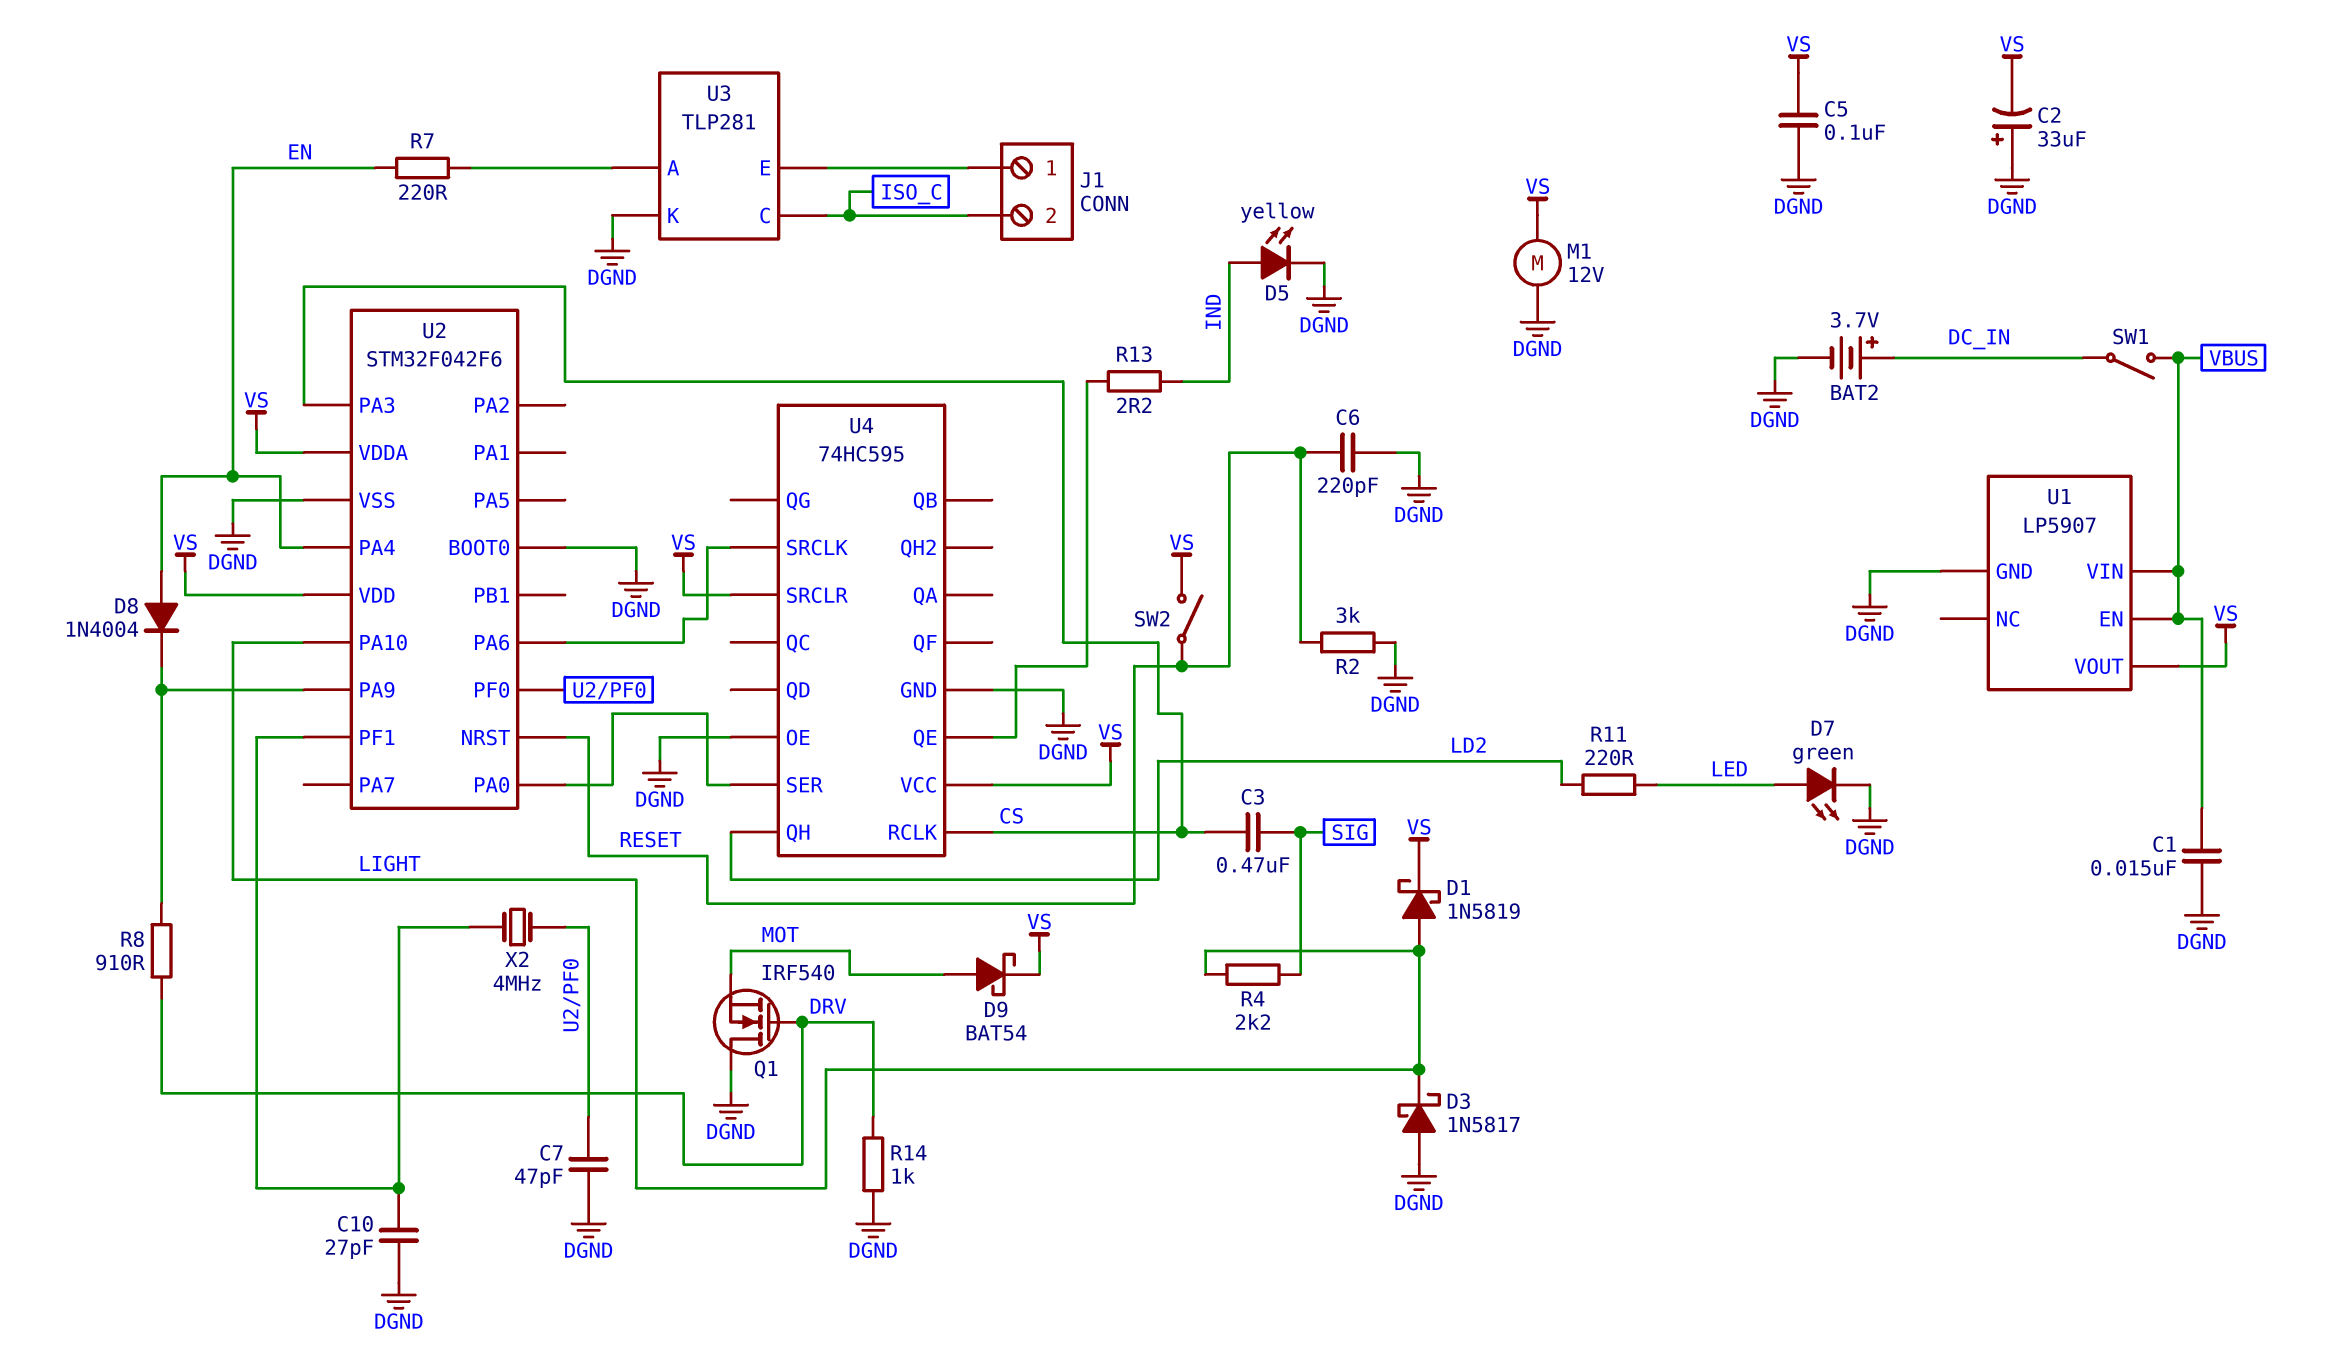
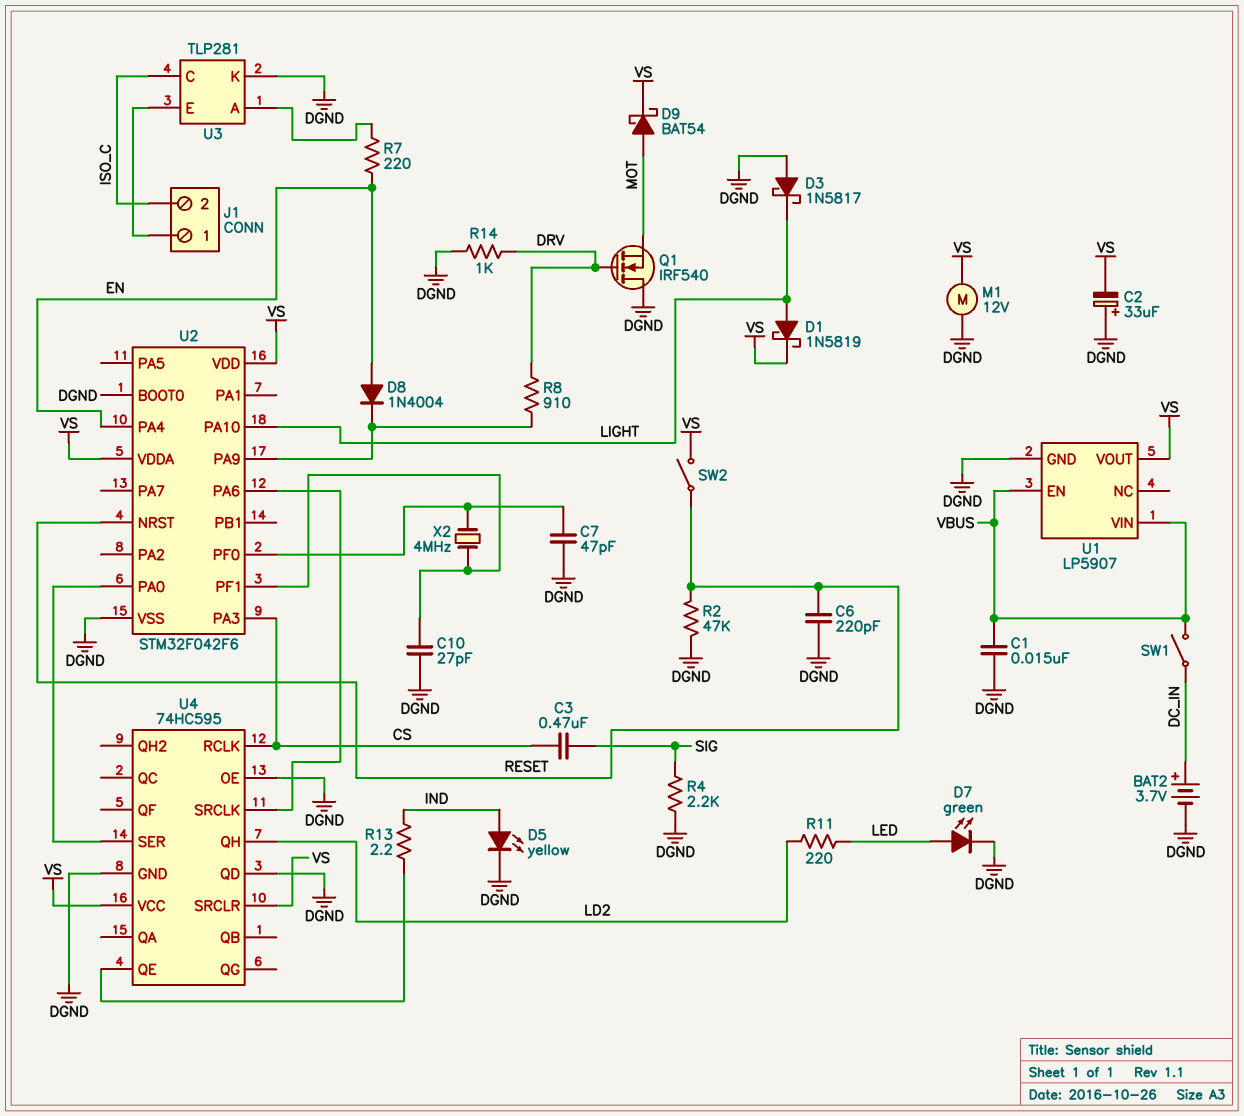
C5: 100nF (DGND, VS) -> none
R2: 3k (DGND, RESET) -> 47k (DGND, RESET)
R4: 2.2k (LIGHT, SIG) -> 2.2k (DGND, SIG)
U4 pin QD: none -> DGND

